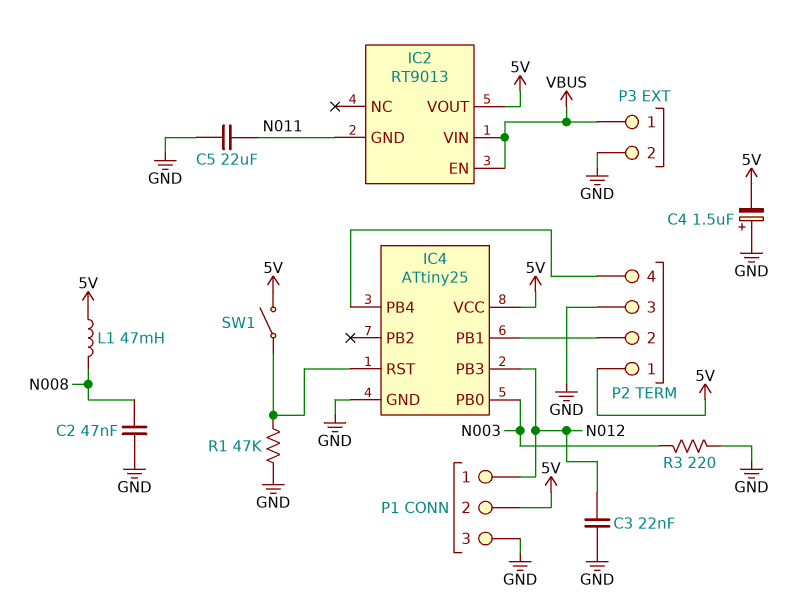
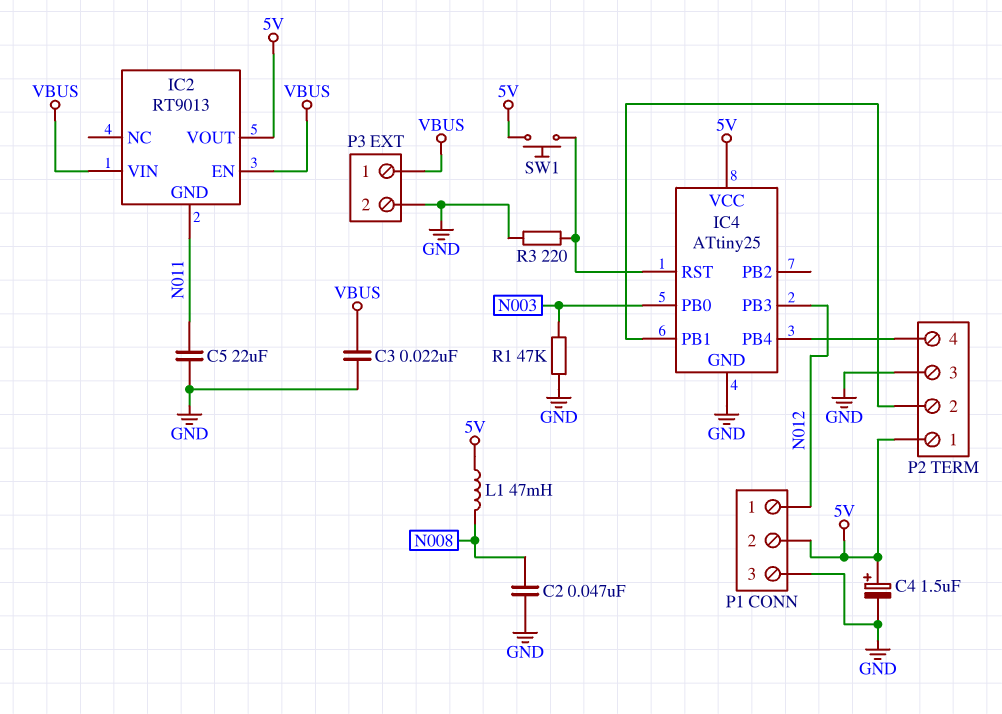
C3: 22nF (GND, N012) -> 22nF (GND, VBUS)
C4: 1.5uF (plus GND, minus 5V) -> 1.5uF (plus 5V, minus GND)
R1: 47k (GND, IC4/RST) -> 47k (GND, N003)
R3: 220 (GND, N003) -> 220 (GND, IC4/RST)
SW1: switch (5V, IC4/RST) -> button (5V, IC4/RST)

